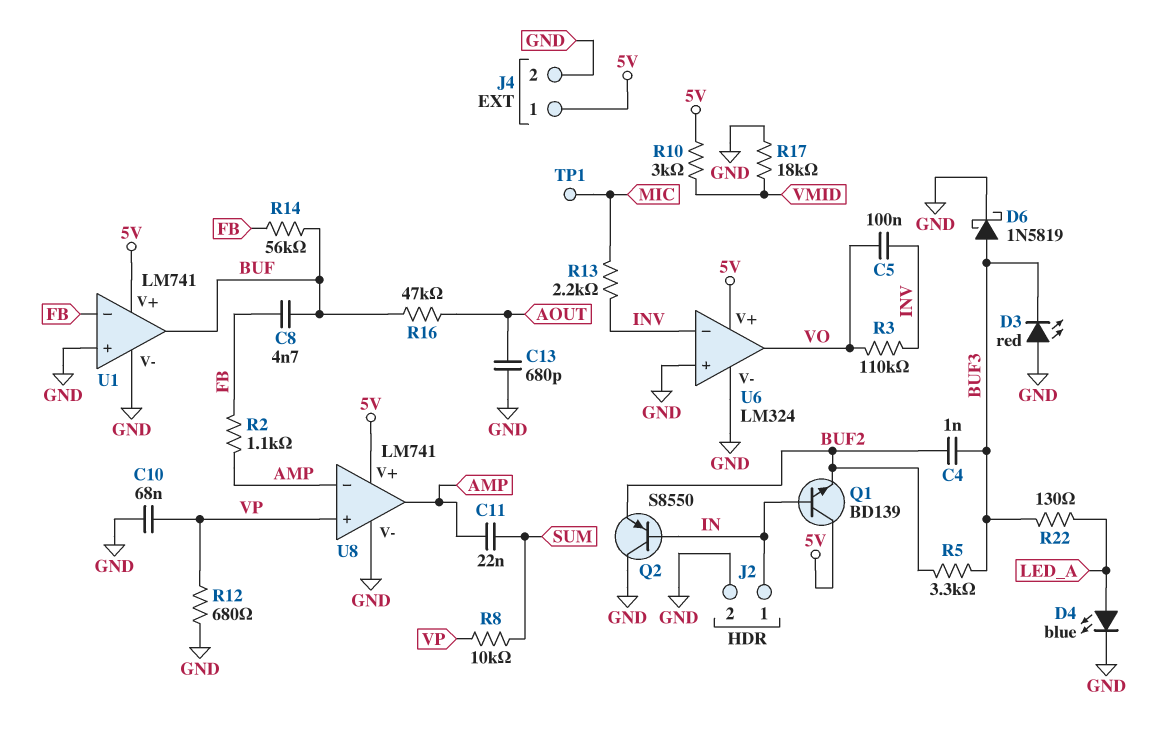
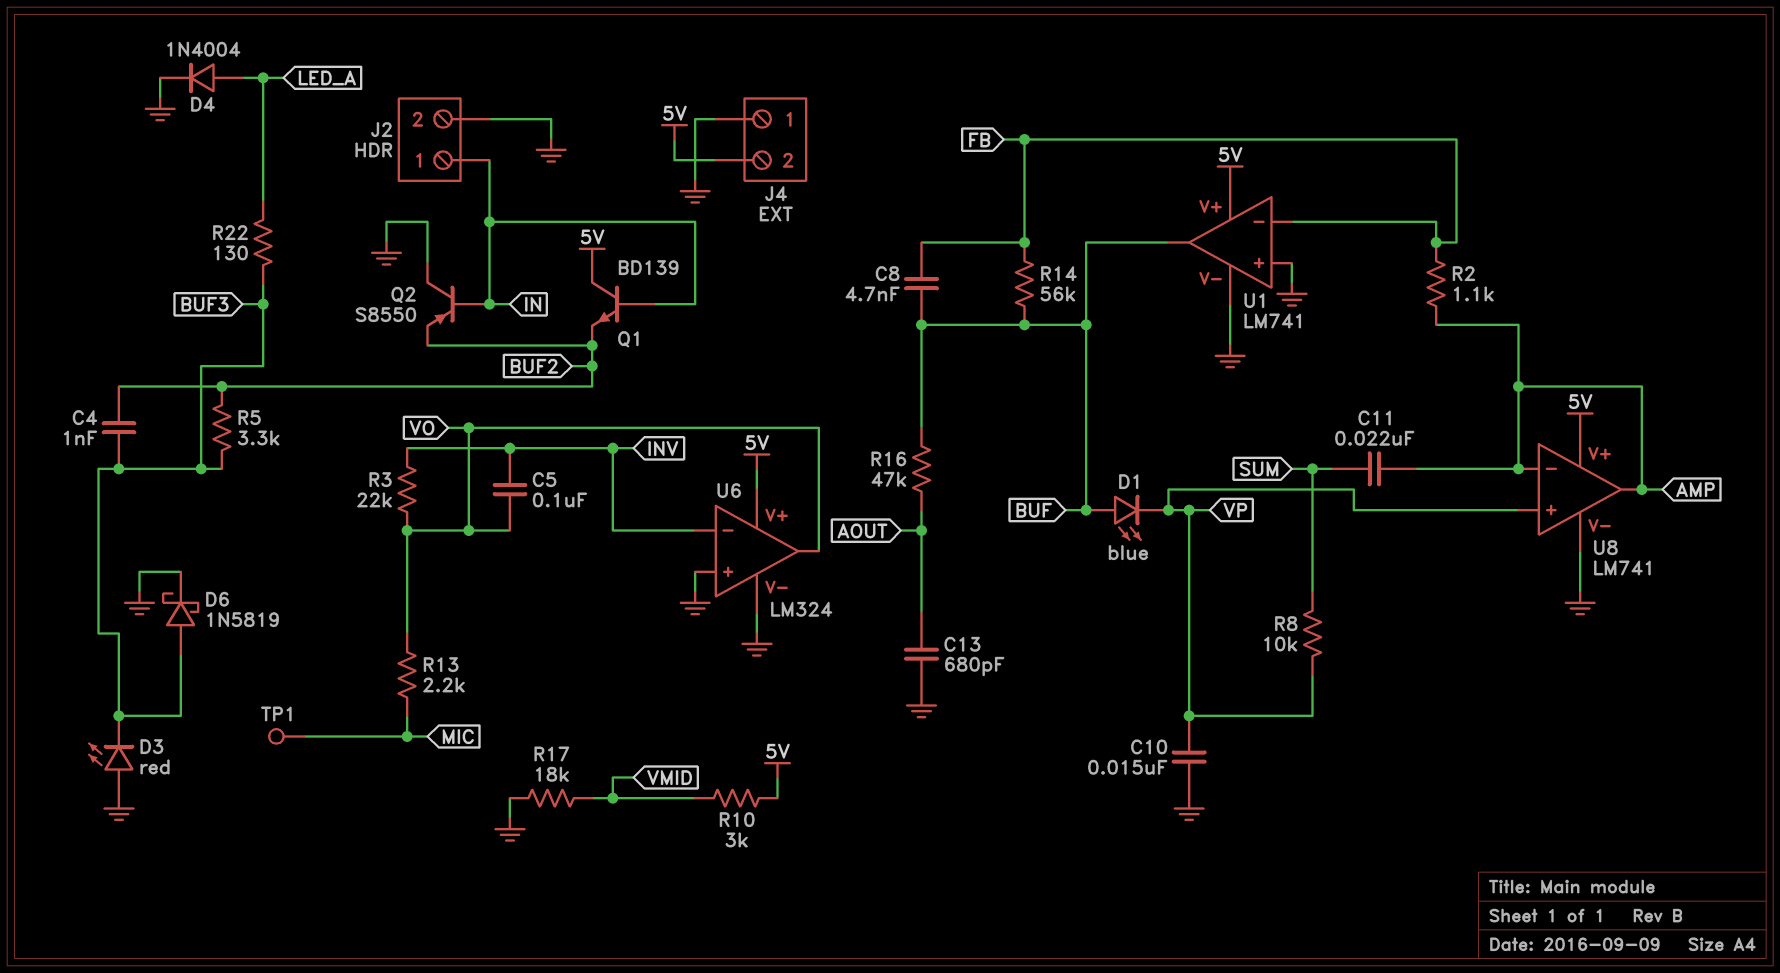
C10: 68nF (GND, VP) -> 15nF (GND, VP)
D1: none -> LED blue (A BUF, K VP)
D4: LED blue (A LED_A, K GND) -> diode 1N4004 (A LED_A, K GND)
J4 pin 1: 5V -> GND
J4 pin 2: GND -> 5V
R3: 110k (INV, VO) -> 22k (INV, VO)
R12: 680 (GND, VP) -> none
R13: 2.2k (INV, MIC) -> 2.2k (MIC, VO)

